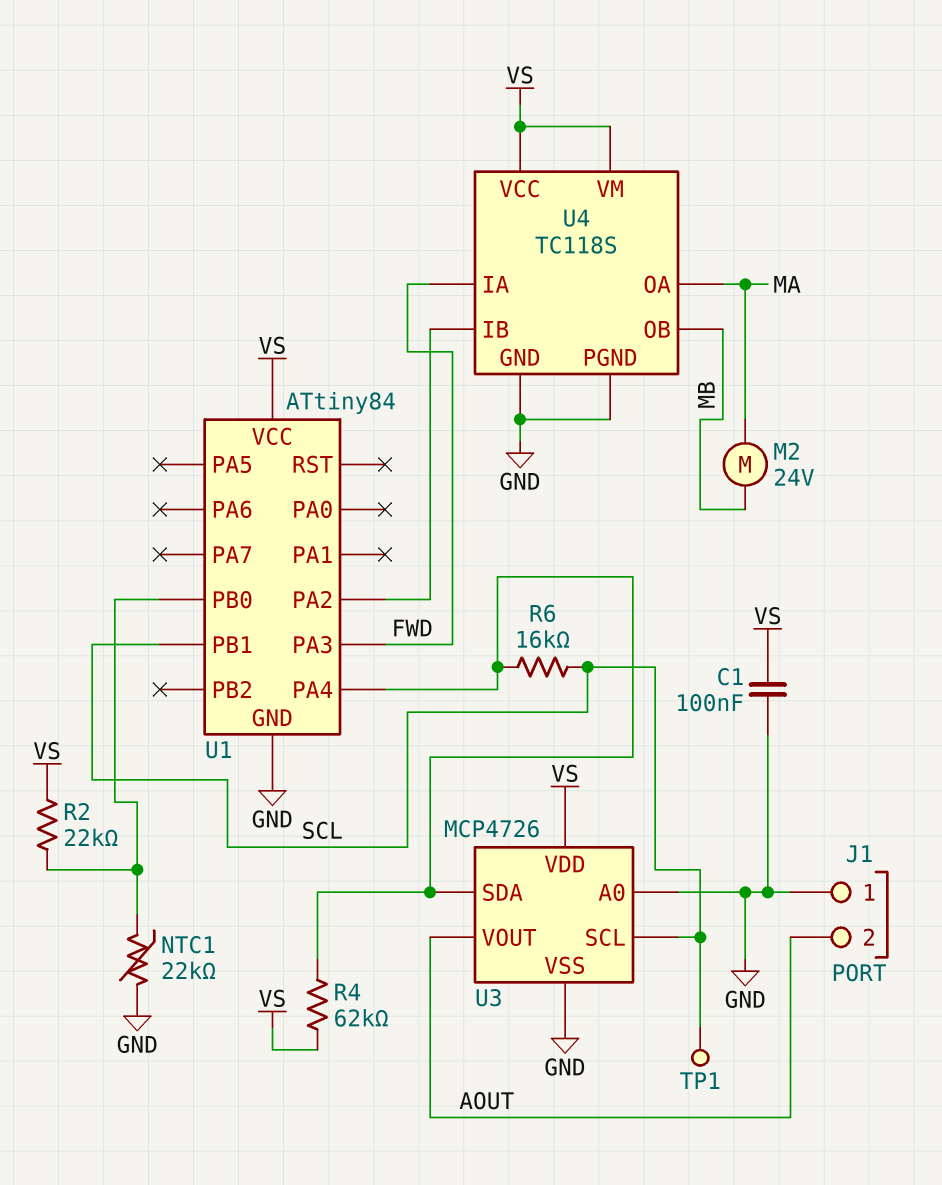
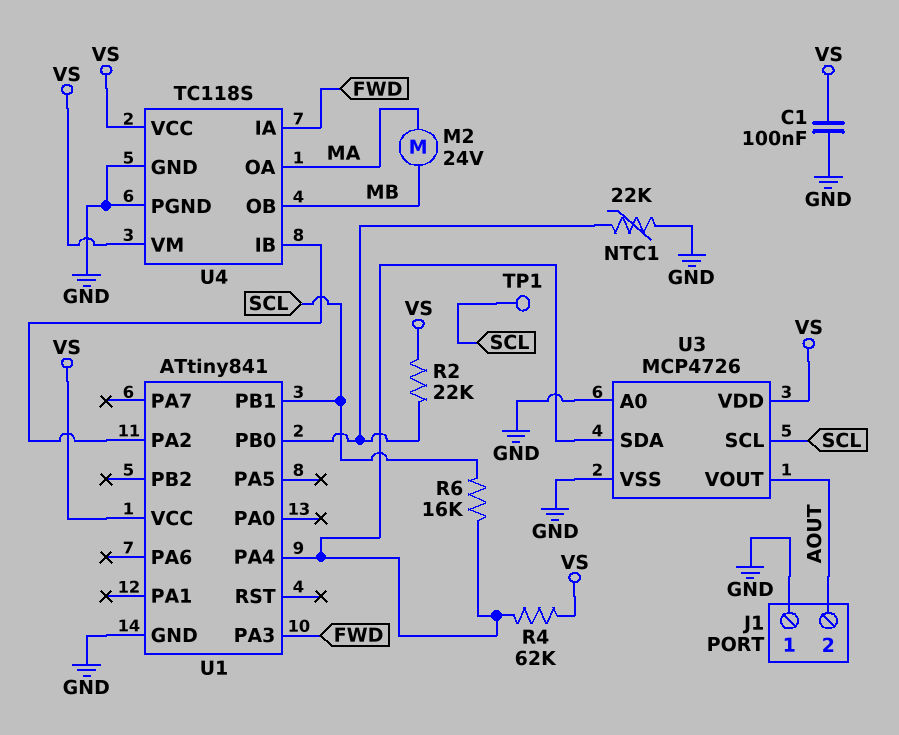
U1: ATtiny84 -> ATtiny841

